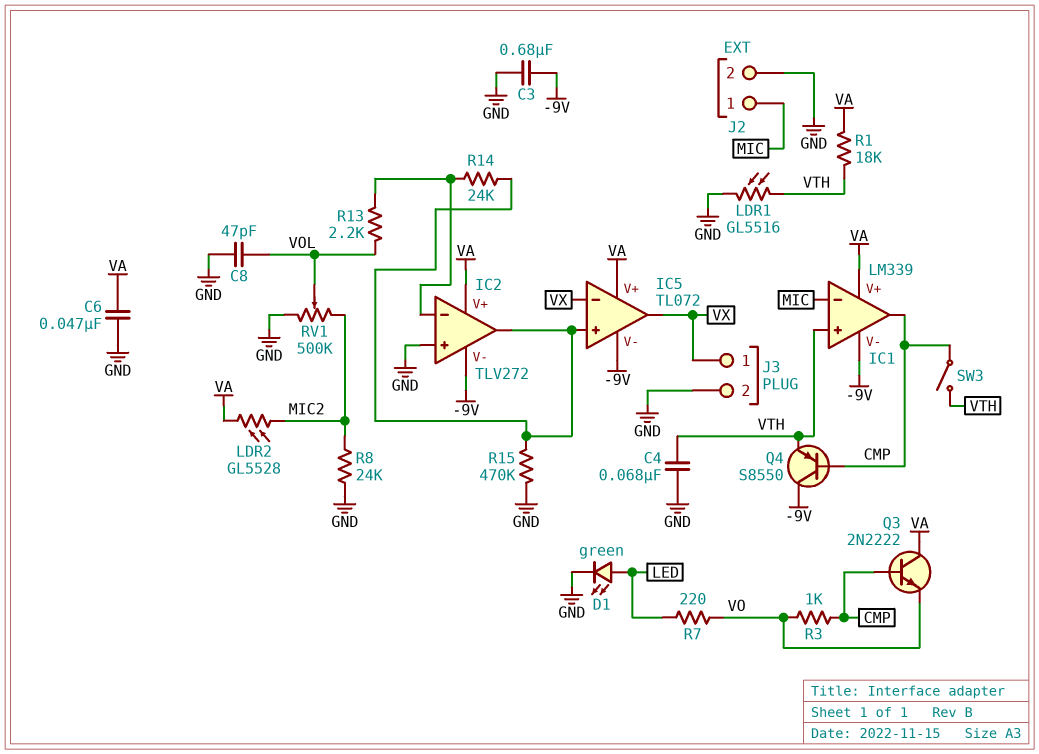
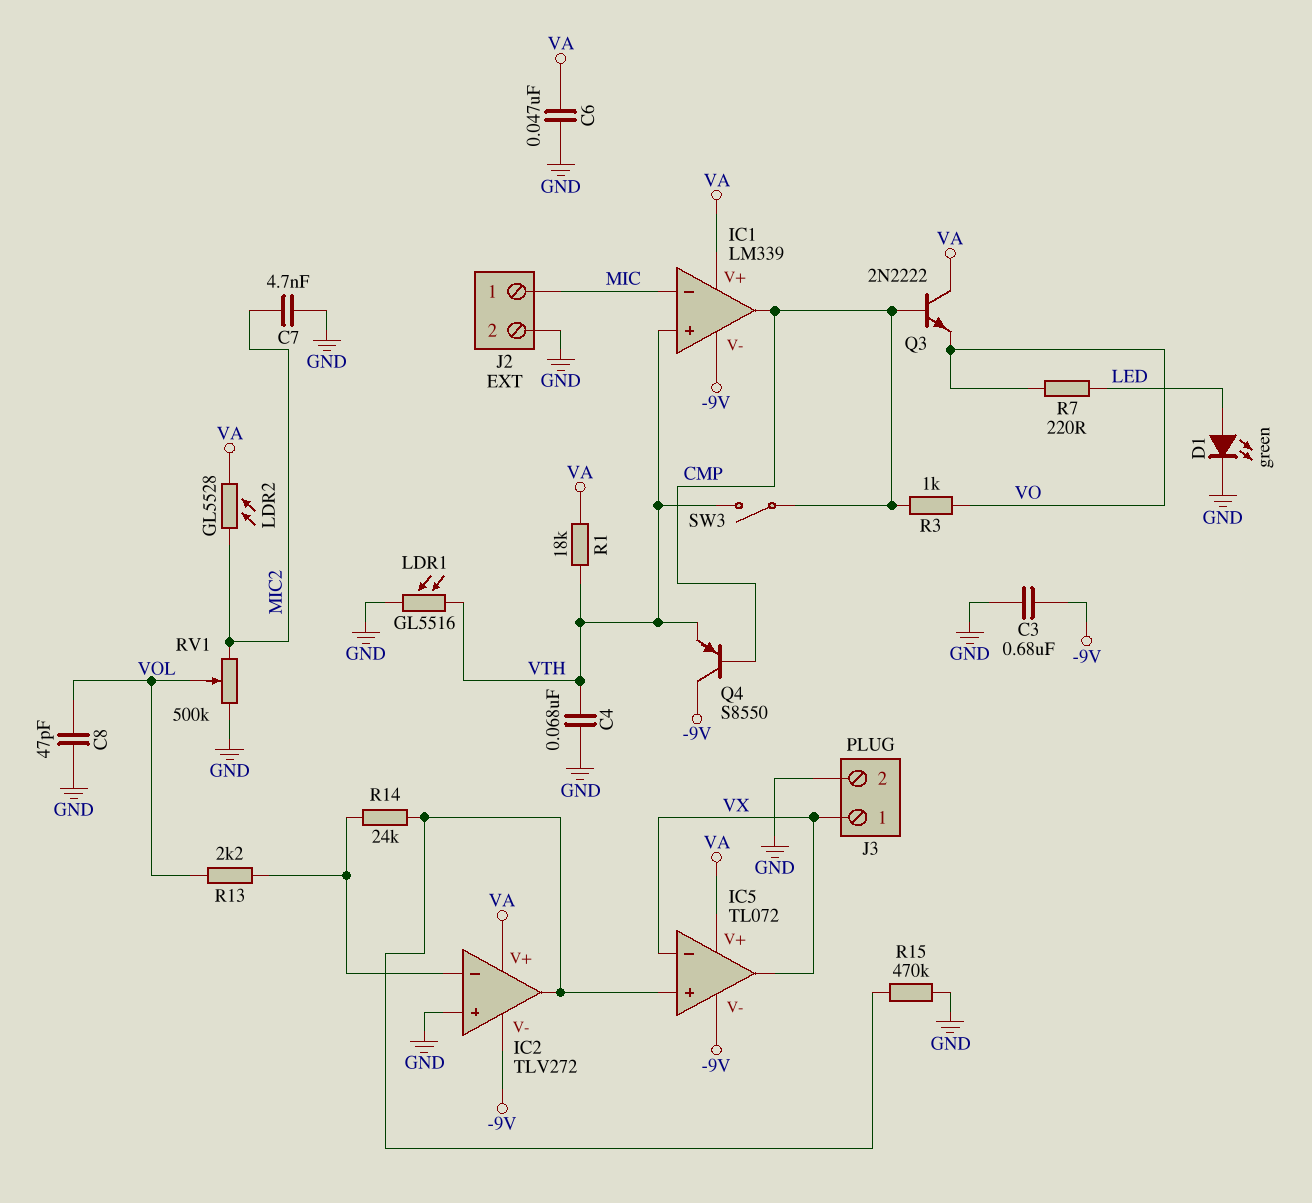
C7: none -> 4.7nF (GND, MIC2)
R8: 24k (GND, MIC2) -> none

